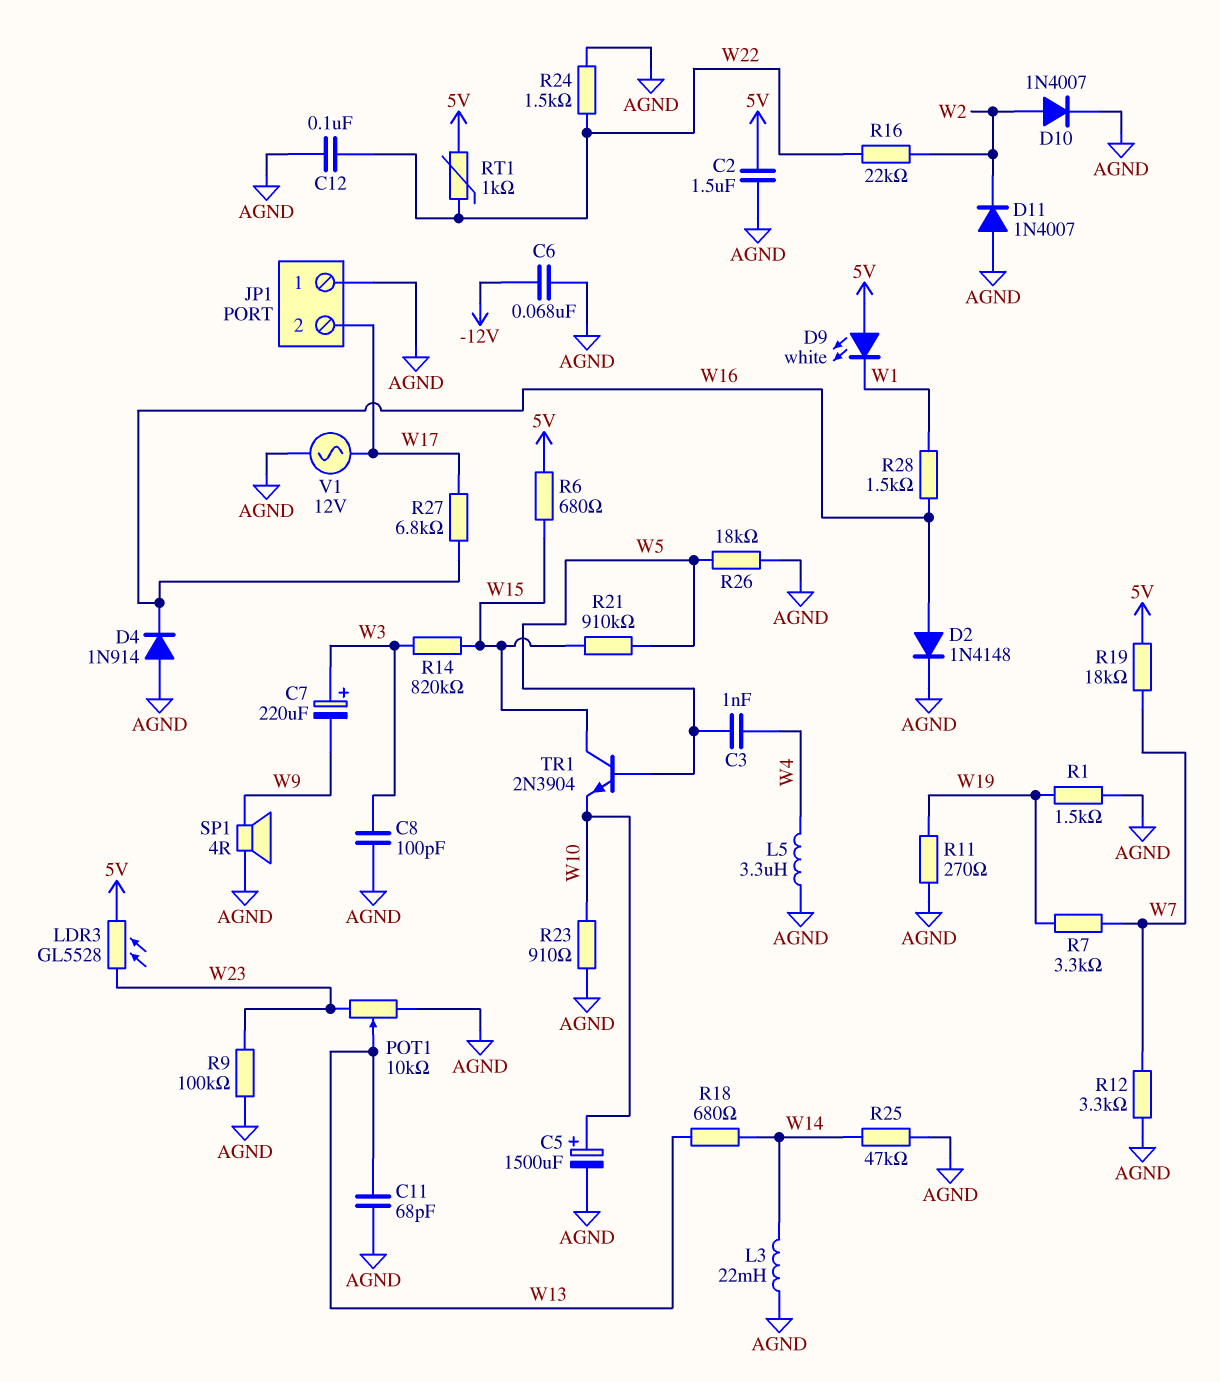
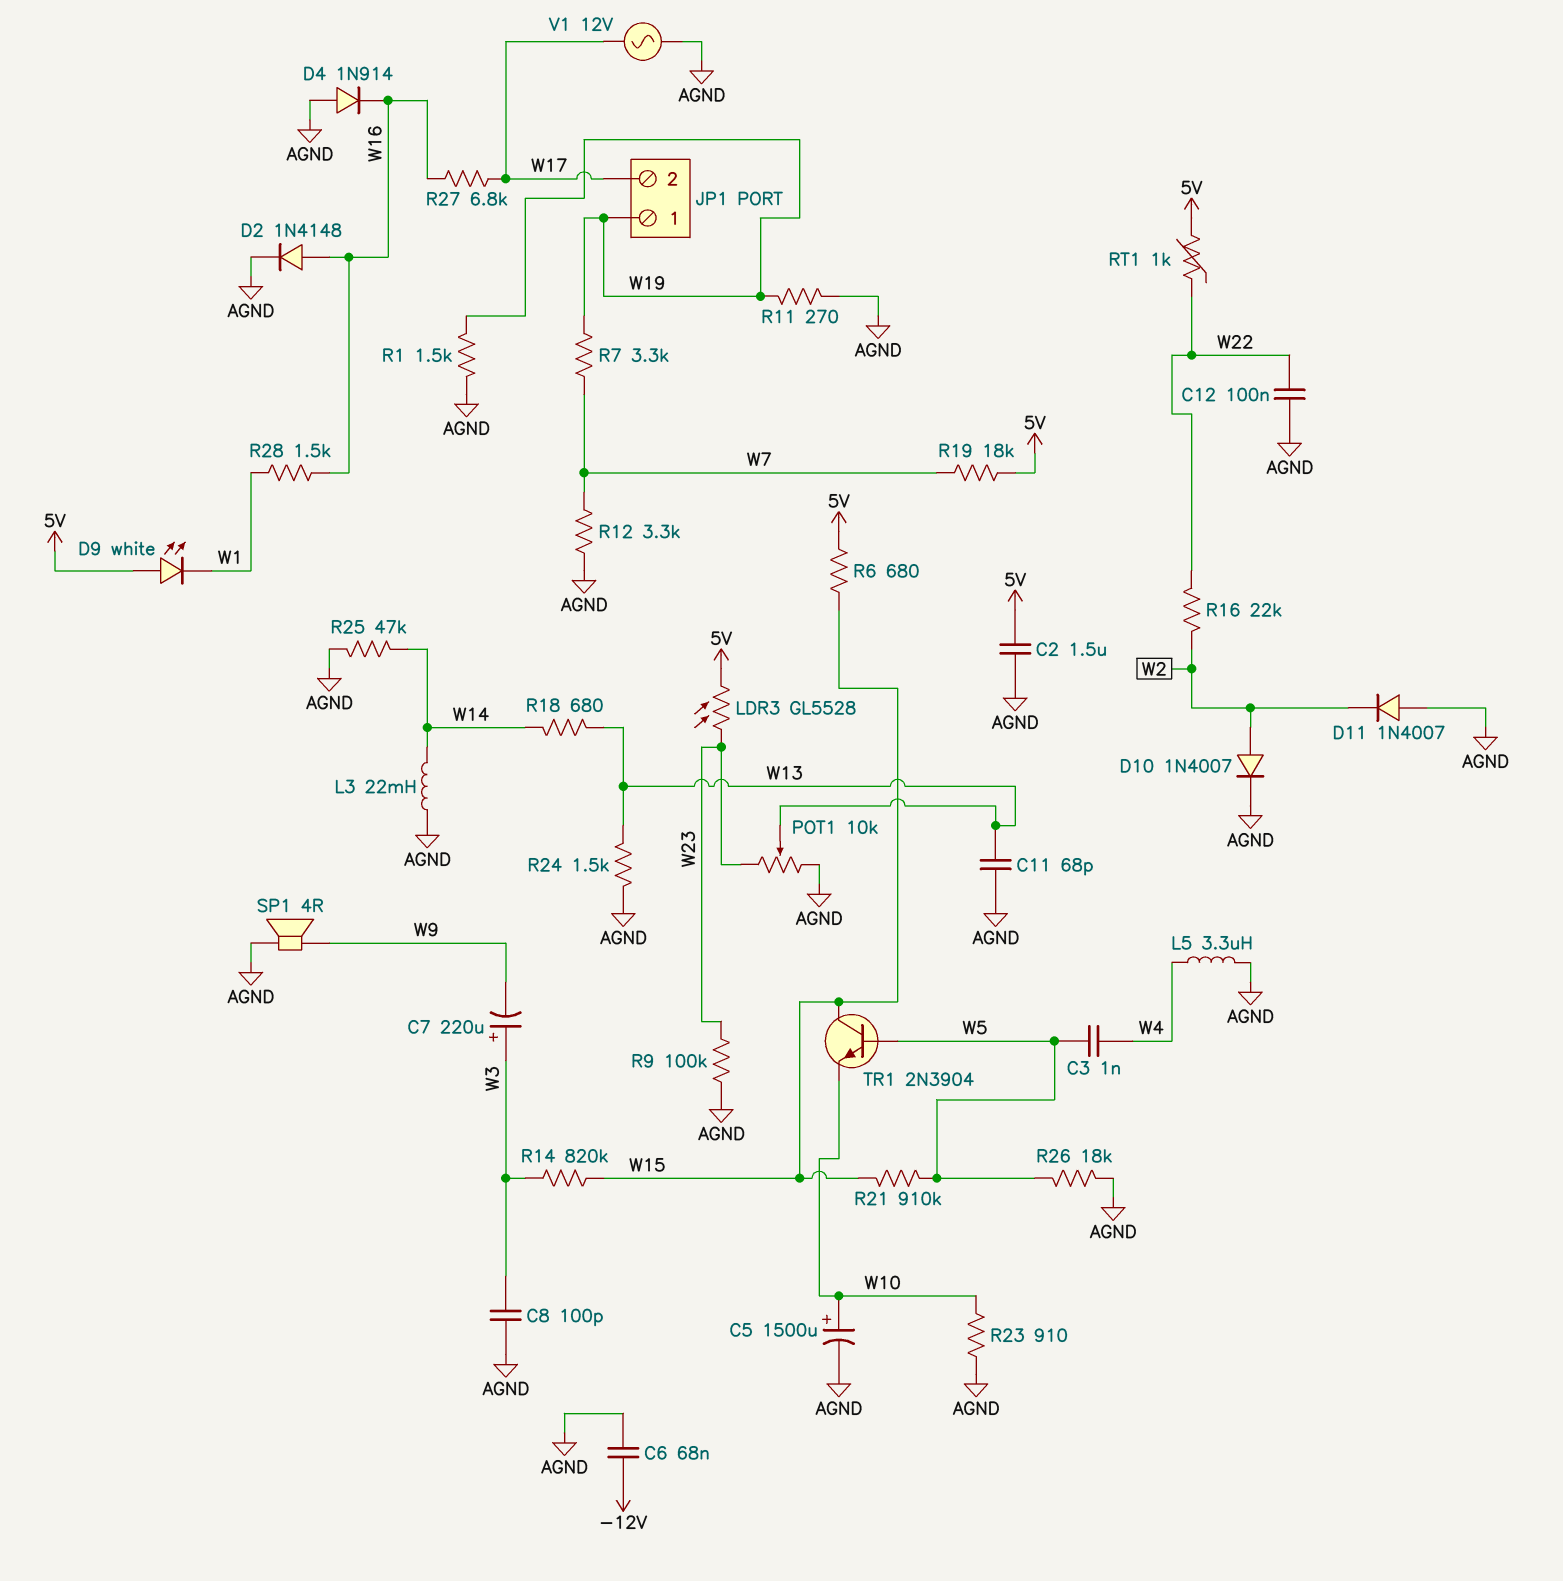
JP1 pin 1: AGND -> W19
R24: 1.5k (AGND, W22) -> 1.5k (AGND, W13)

